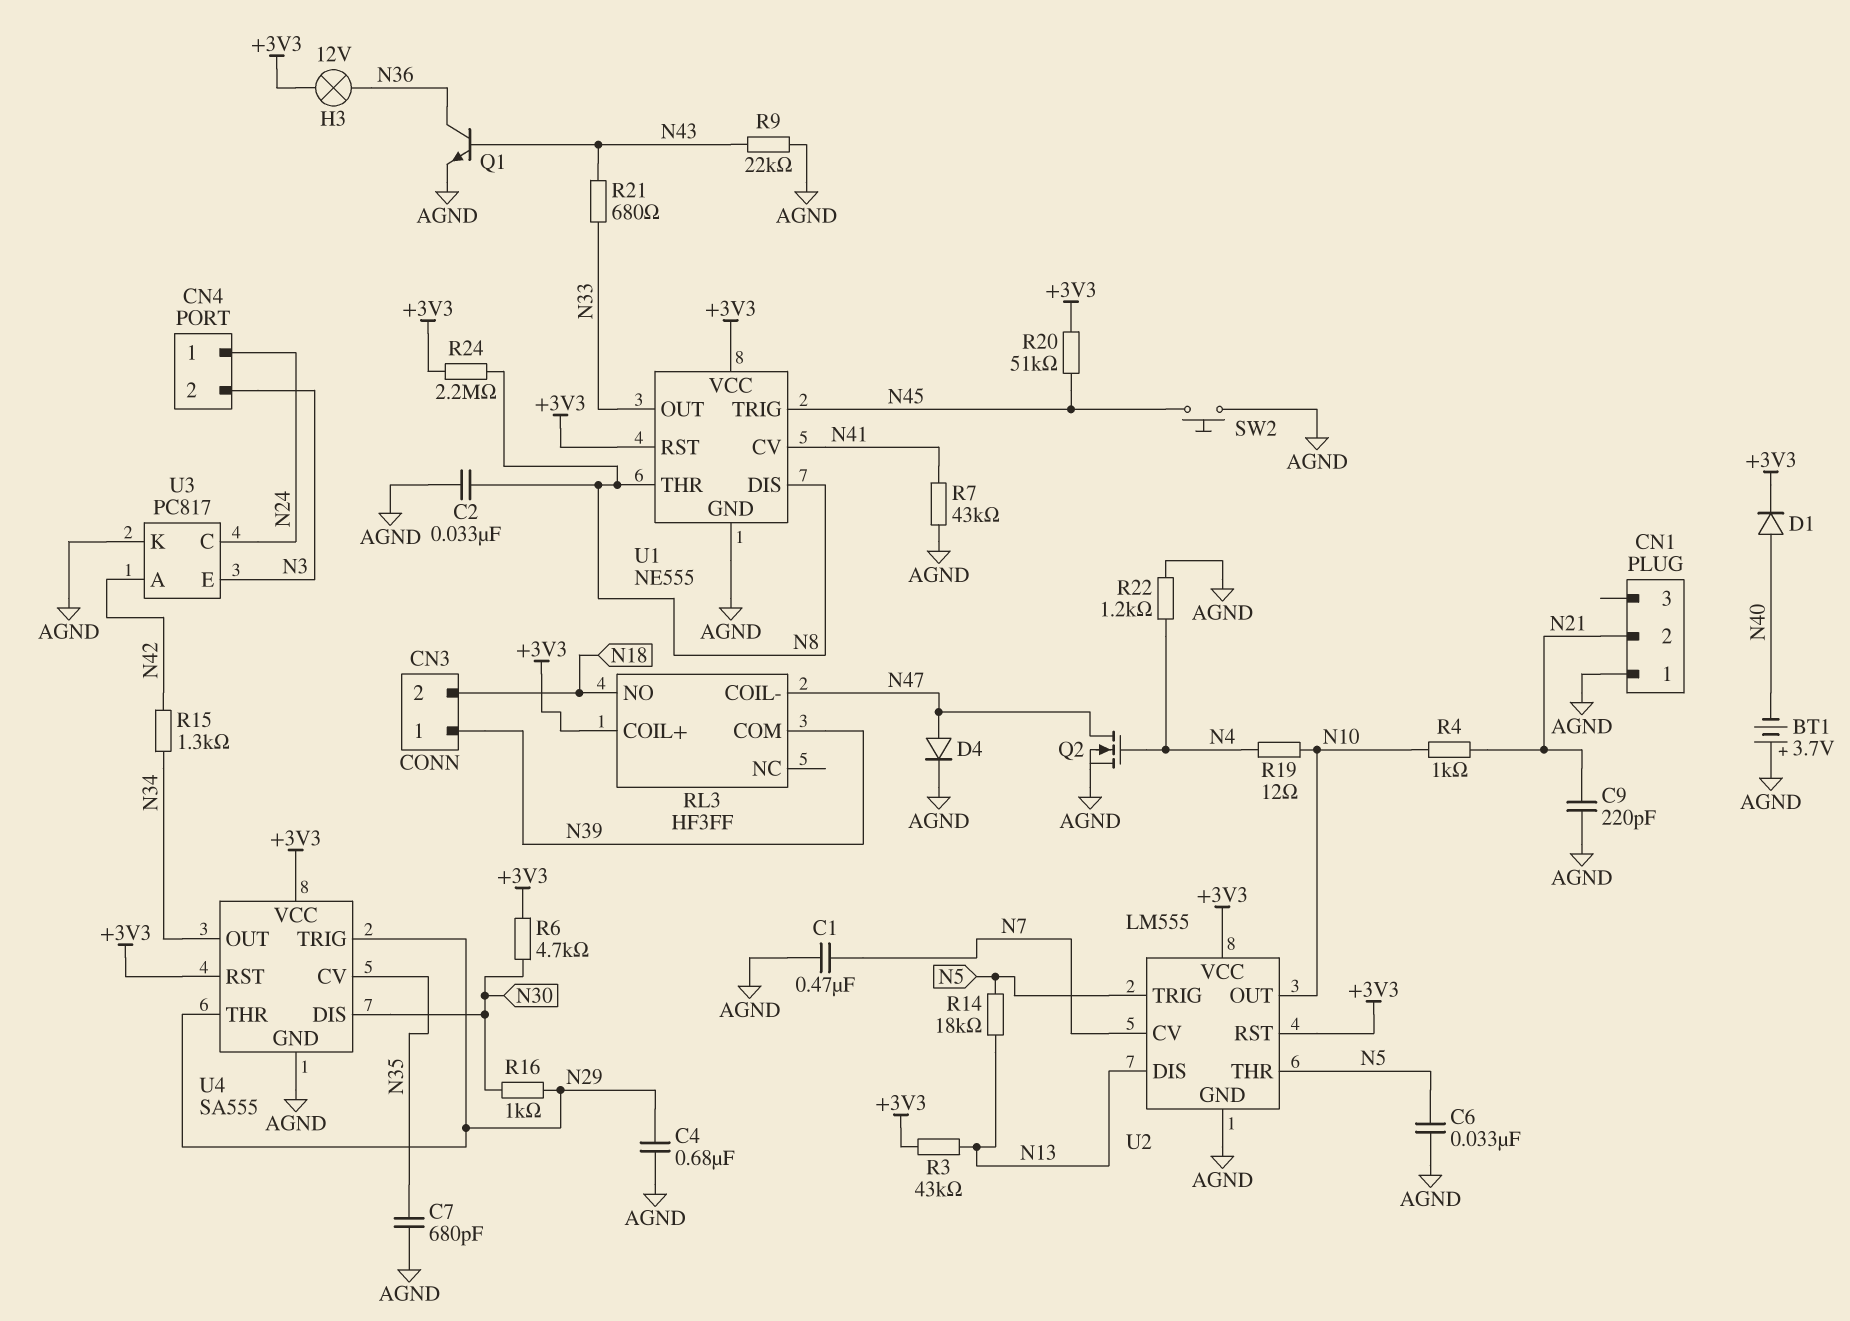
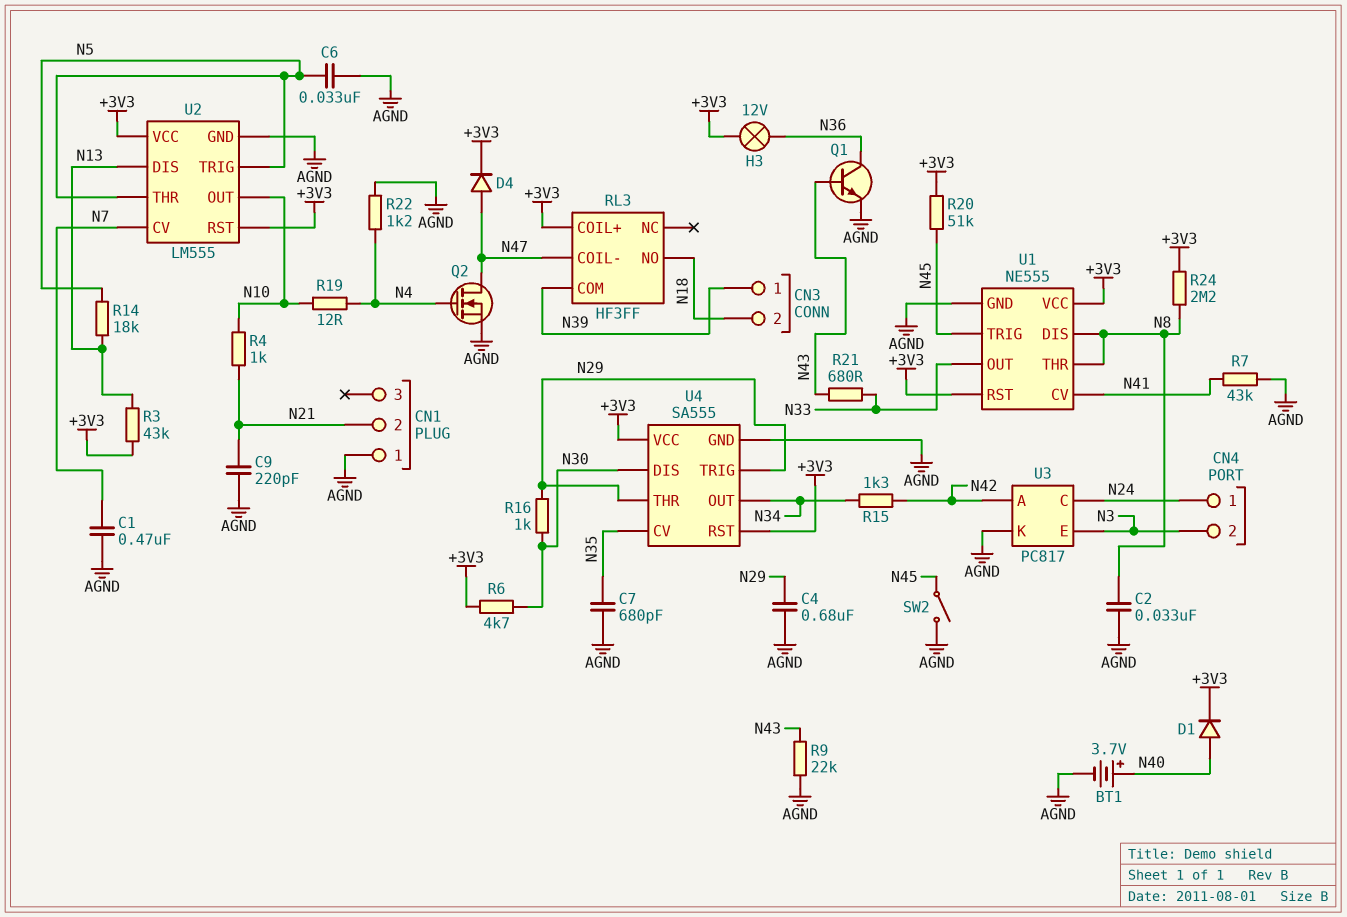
BT1: 3.7V (plus AGND, minus N40) -> 3.7V (plus N40, minus AGND)
D4: diode (A N47, K AGND) -> diode (A N47, K +3V3)
SW2: button (AGND, N45) -> switch (AGND, N45)

